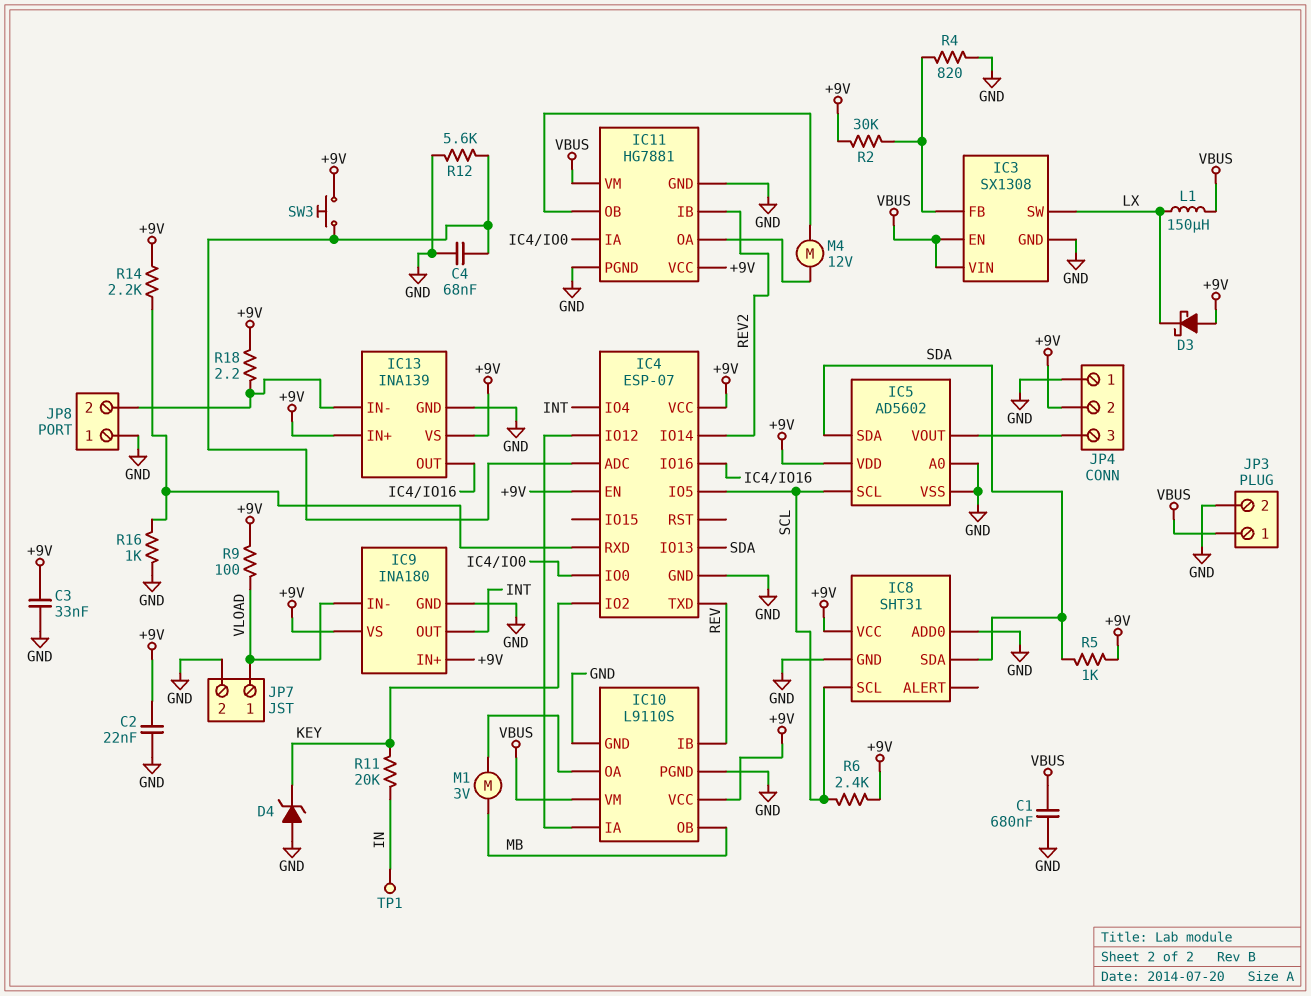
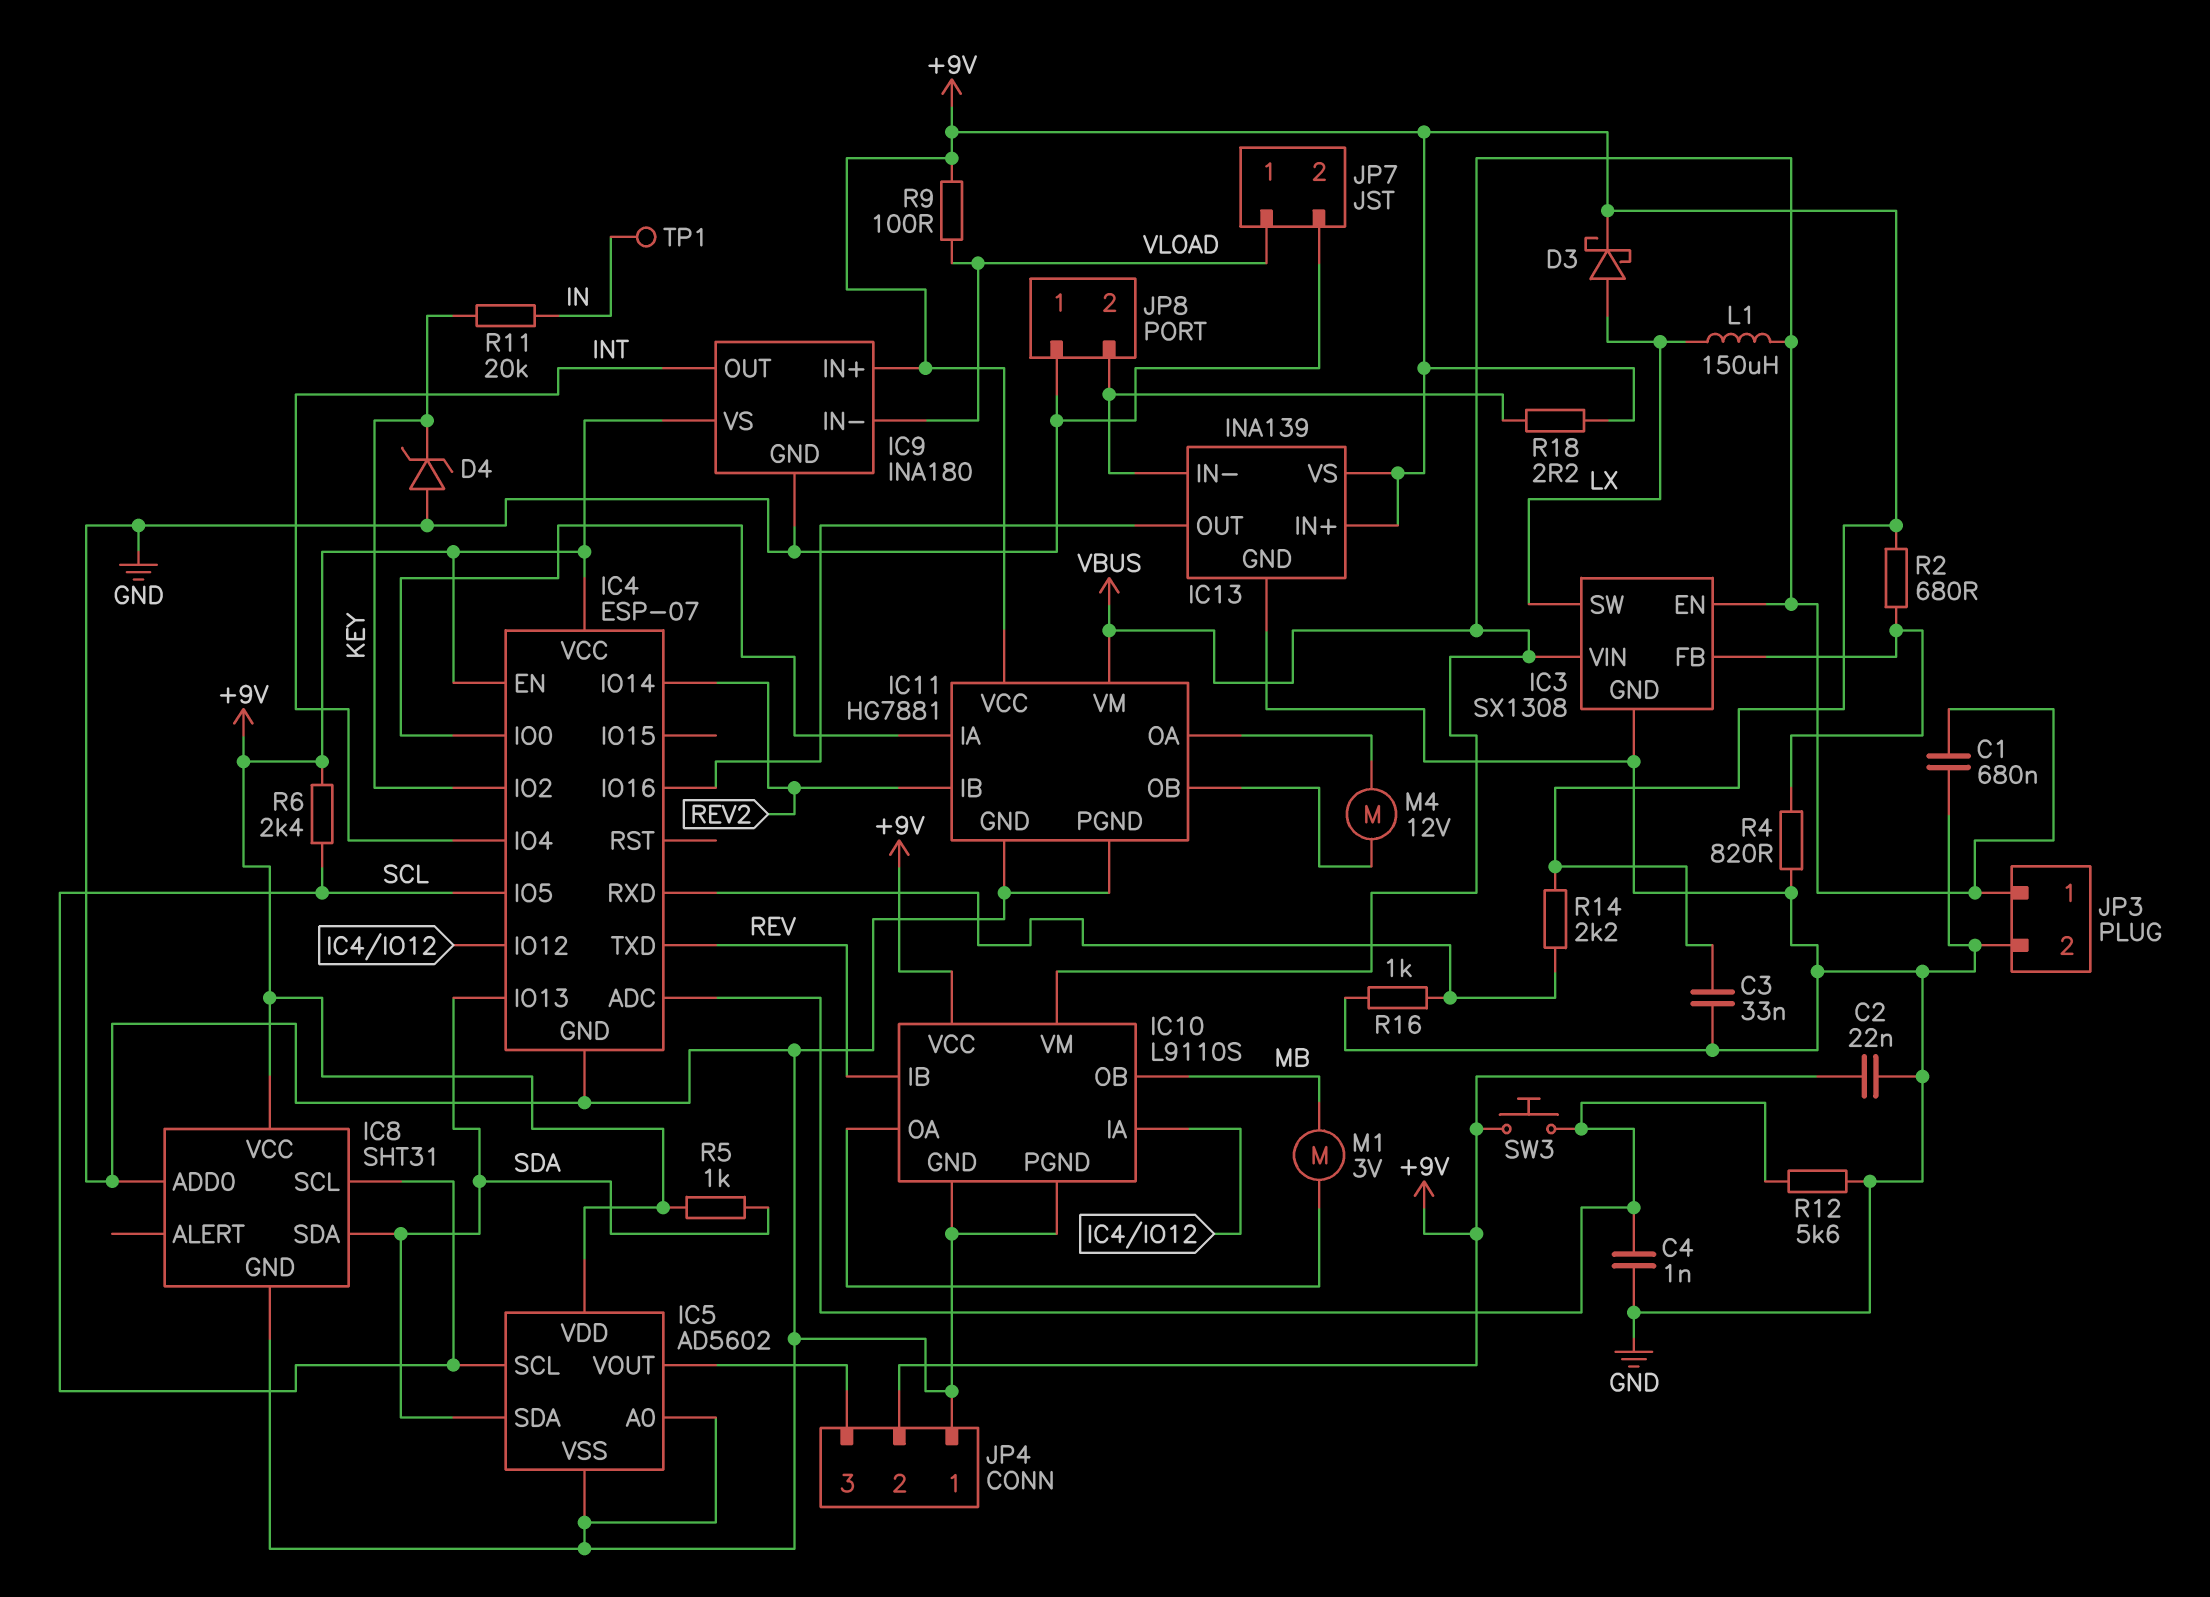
C4: 68nF (GND, IC4/ADC) -> 1nF (GND, IC4/ADC)
D3: schottky (A +9V, K LX) -> schottky (A LX, K +9V)
R2: 30k (+9V, IC3/FB) -> 680 (+9V, IC3/FB)

